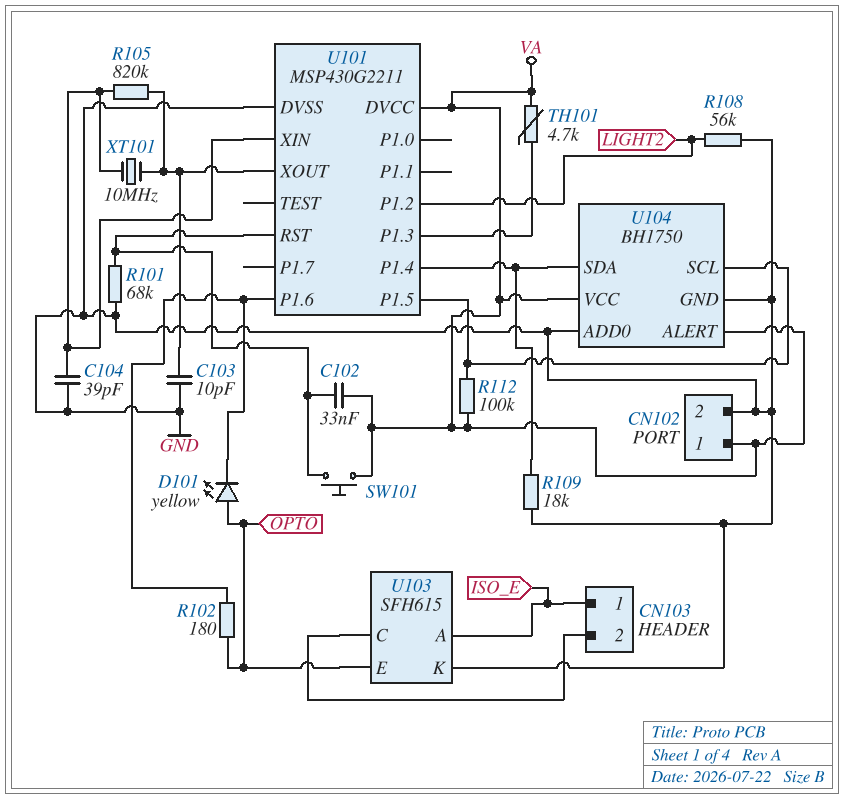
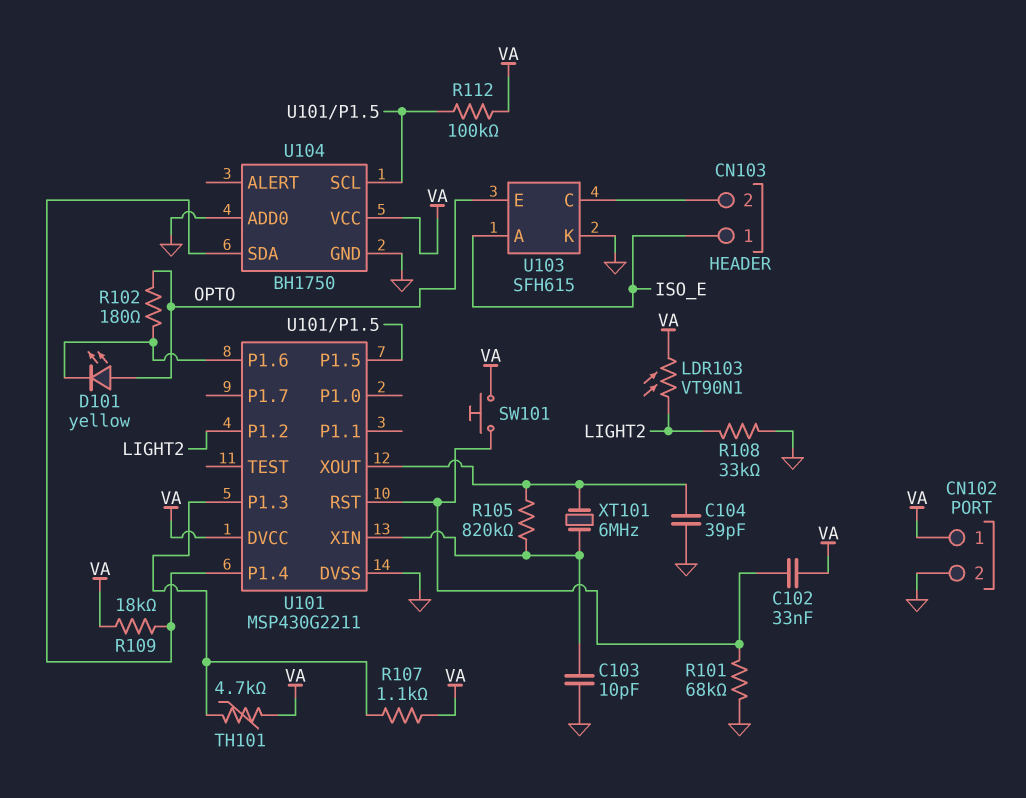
C103: 10pF (GND, U101/XOUT) -> 10pF (GND, U101/XIN)
C104: 39pF (GND, U101/XIN) -> 39pF (GND, U101/XOUT)
LDR103: none -> VT90N1 (LIGHT2, VA)
R107: none -> 1.1k (U101/P1.3, VA)
R108: 56k (GND, LIGHT2) -> 33k (GND, LIGHT2)
R109: 18k (GND, U101/P1.4) -> 18k (U101/P1.4, VA)
U104 pin ALERT: VA -> none
XT101: 10MHz (U101/XIN, U101/XOUT) -> 6MHz (U101/XIN, U101/XOUT)

